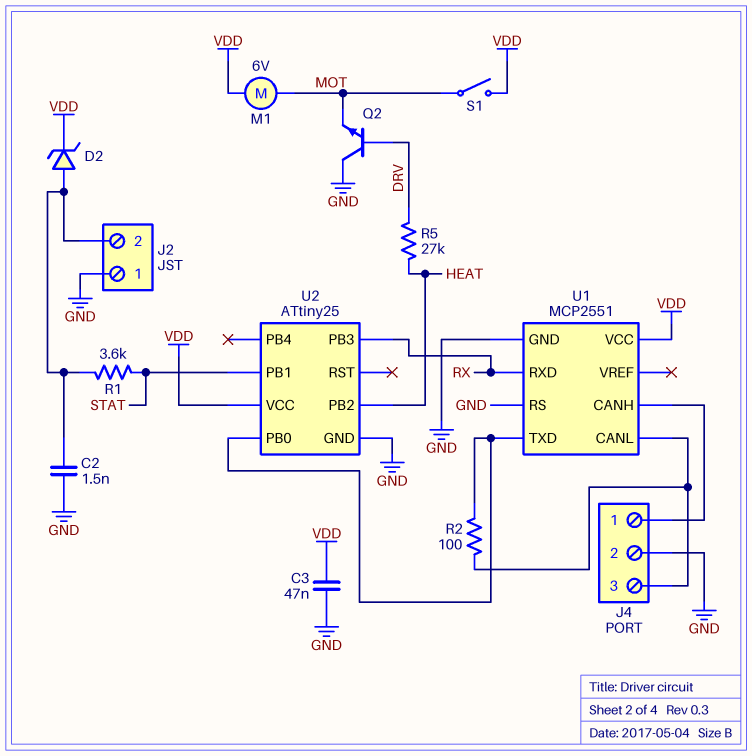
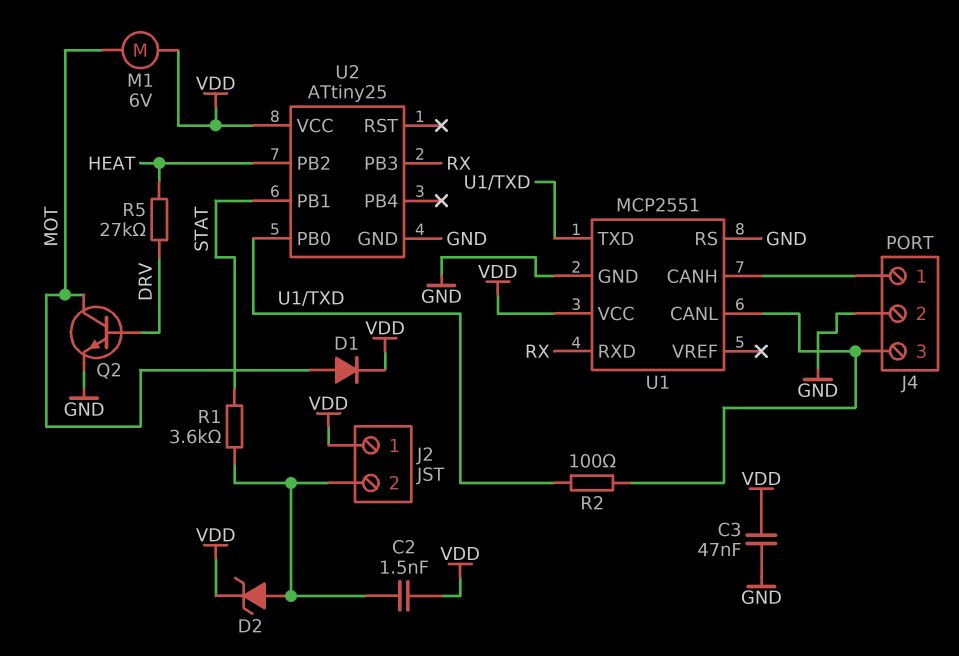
C2: 1.5nF (GND, J2/2) -> 1.5nF (J2/2, VDD)
D1: none -> diode (A MOT, K VDD)
J2 pin 1: GND -> VDD
Q2: NPN (B DRV, C GND, E MOT) -> NPN (B DRV, C MOT, E GND)
S1: switch (MOT, VDD) -> none

